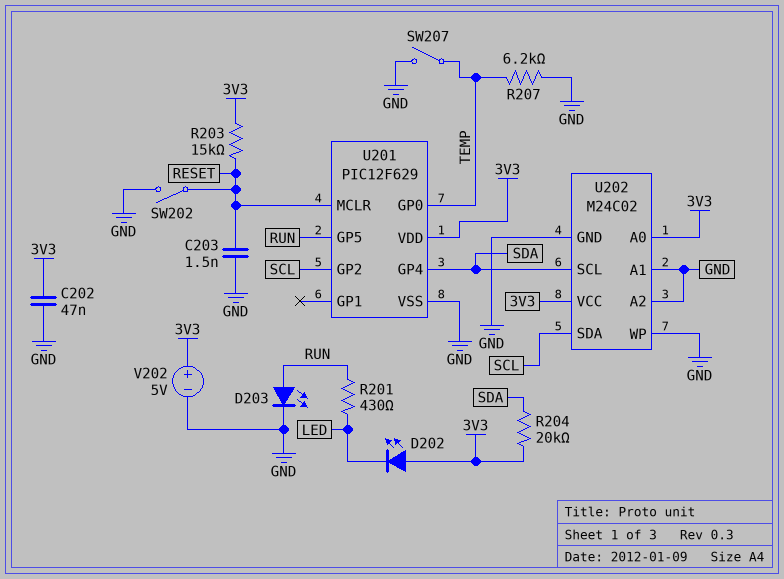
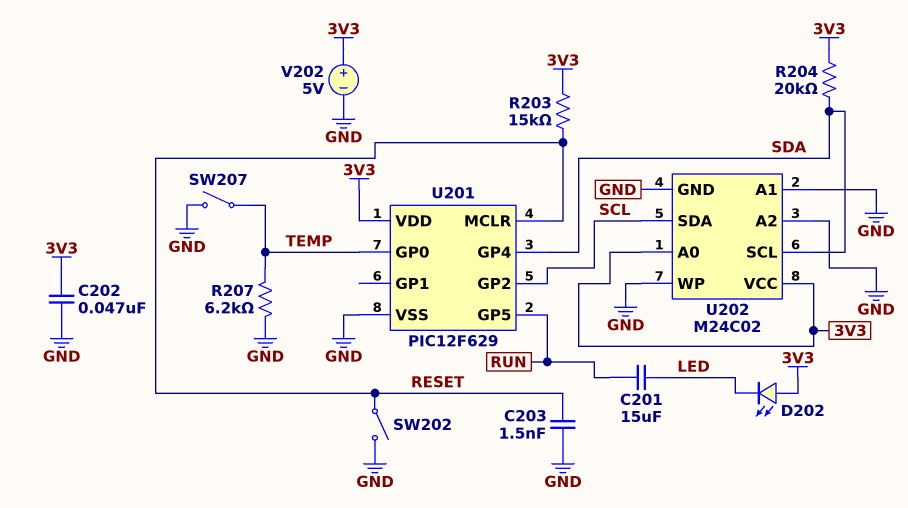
C201: none -> 15uF (LED, RUN)
D203: LED (A RUN, K GND) -> none
R201: 430 (LED, RUN) -> none

